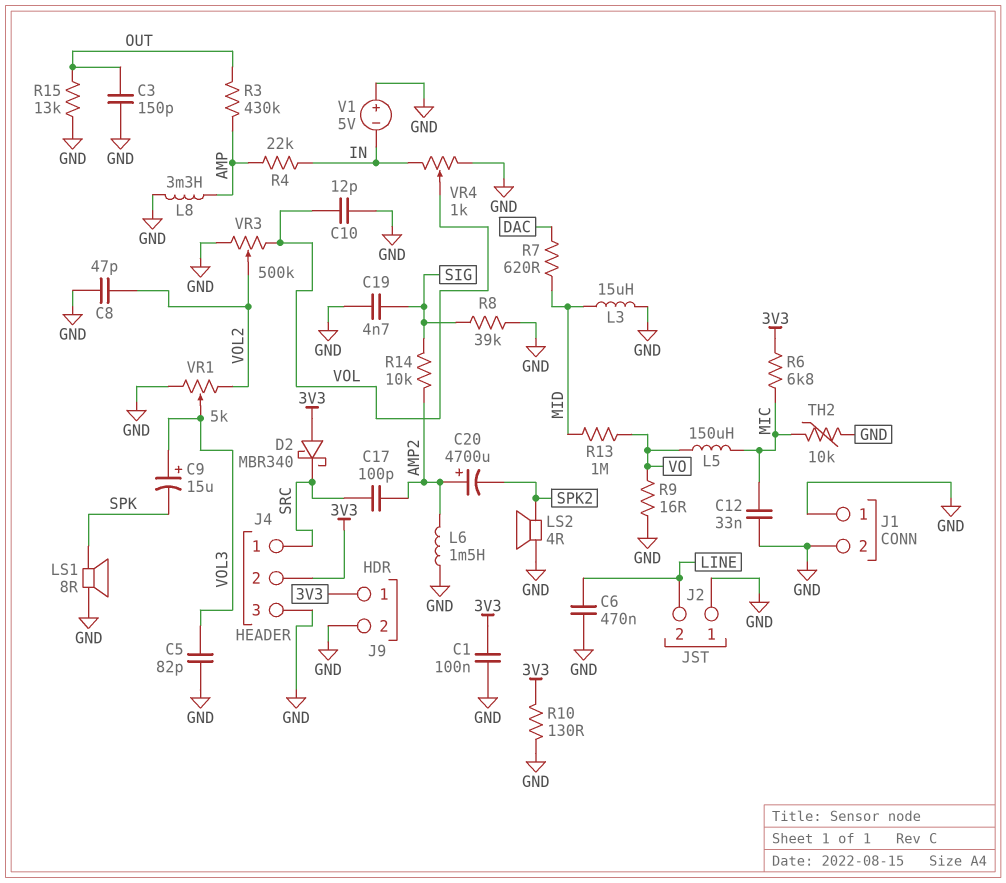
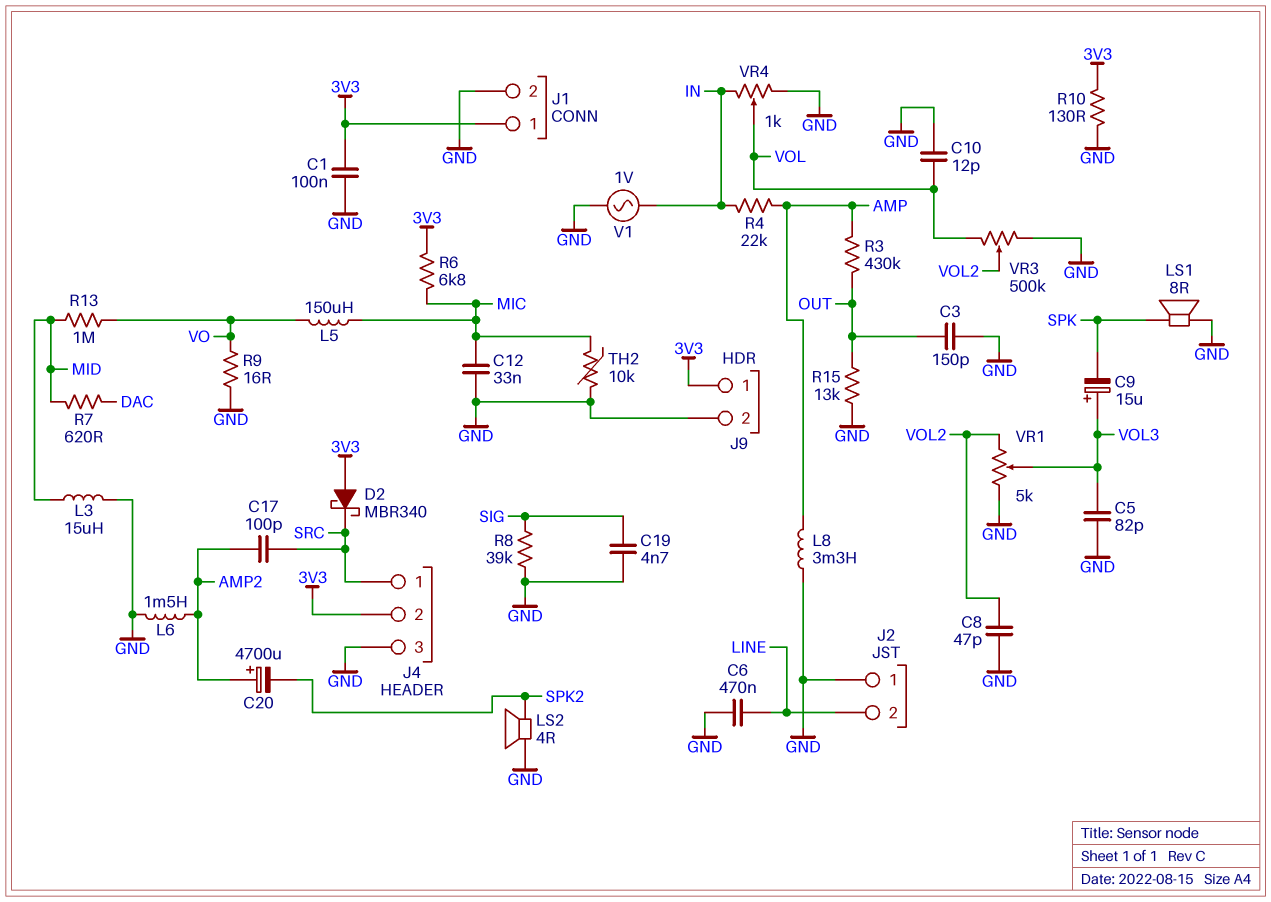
J1 pin 1: GND -> 3V3
R14: 10k (AMP2, SIG) -> none
V1: 5V (plus GND, minus IN) -> AC 1V (GND, IN)

